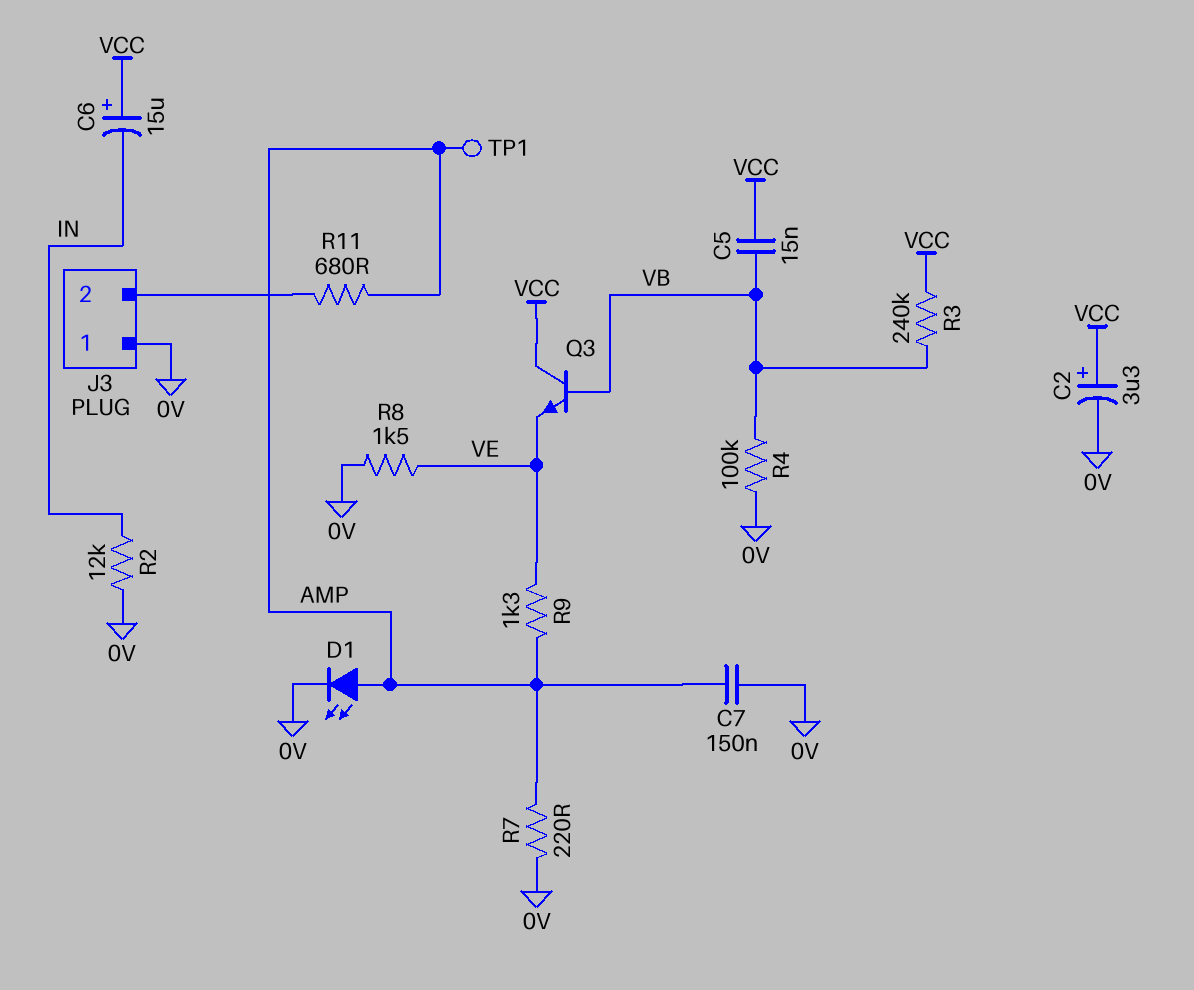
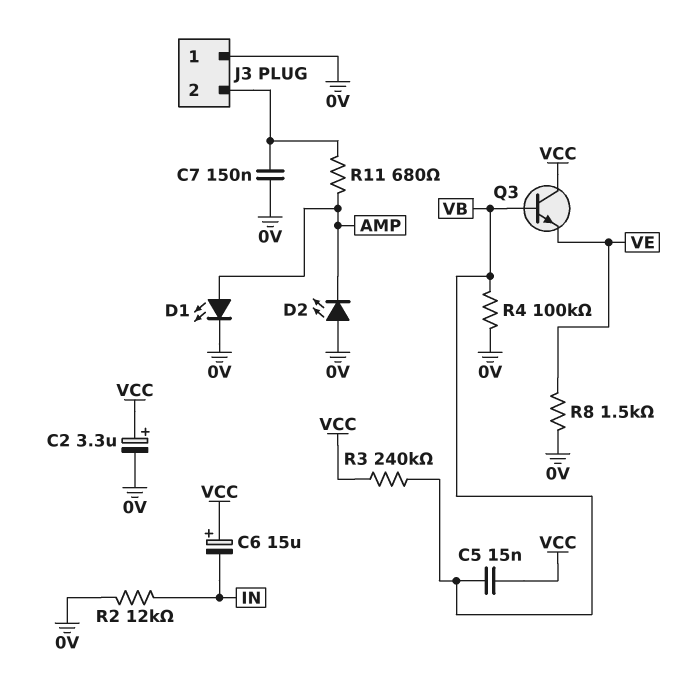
C7: 150nF (0V, AMP) -> 150nF (0V, J3/2)
D2: none -> LED (A 0V, K AMP)
R7: 220 (0V, AMP) -> none
R9: 1.3k (AMP, VE) -> none
TP1: test point (AMP) -> none

